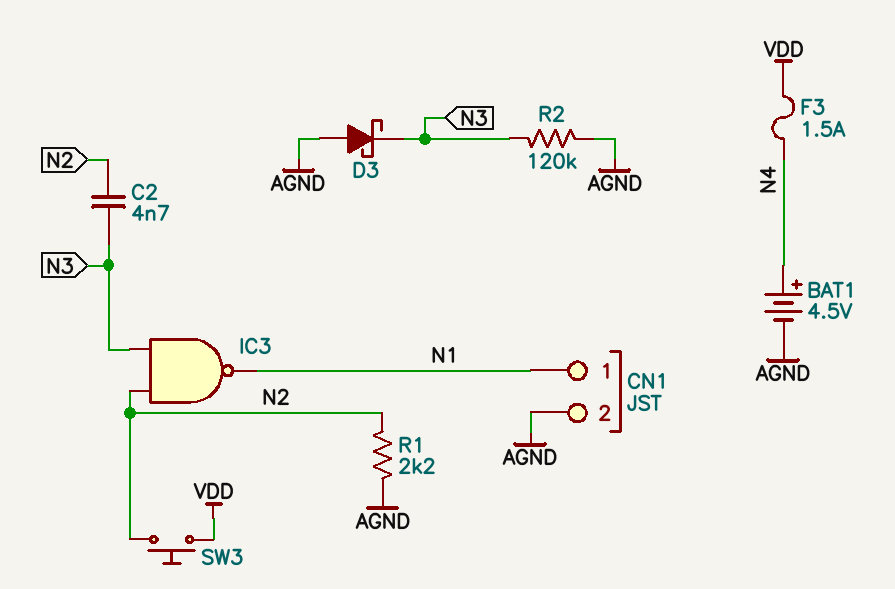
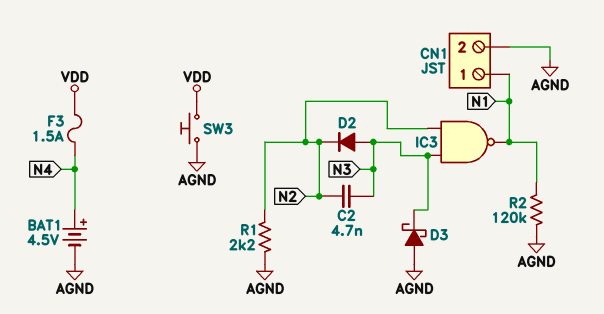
D2: none -> diode (A N3, K N2)
R2: 120k (AGND, N3) -> 120k (AGND, N1)
SW3: button (N2, VDD) -> button (AGND, VDD)

